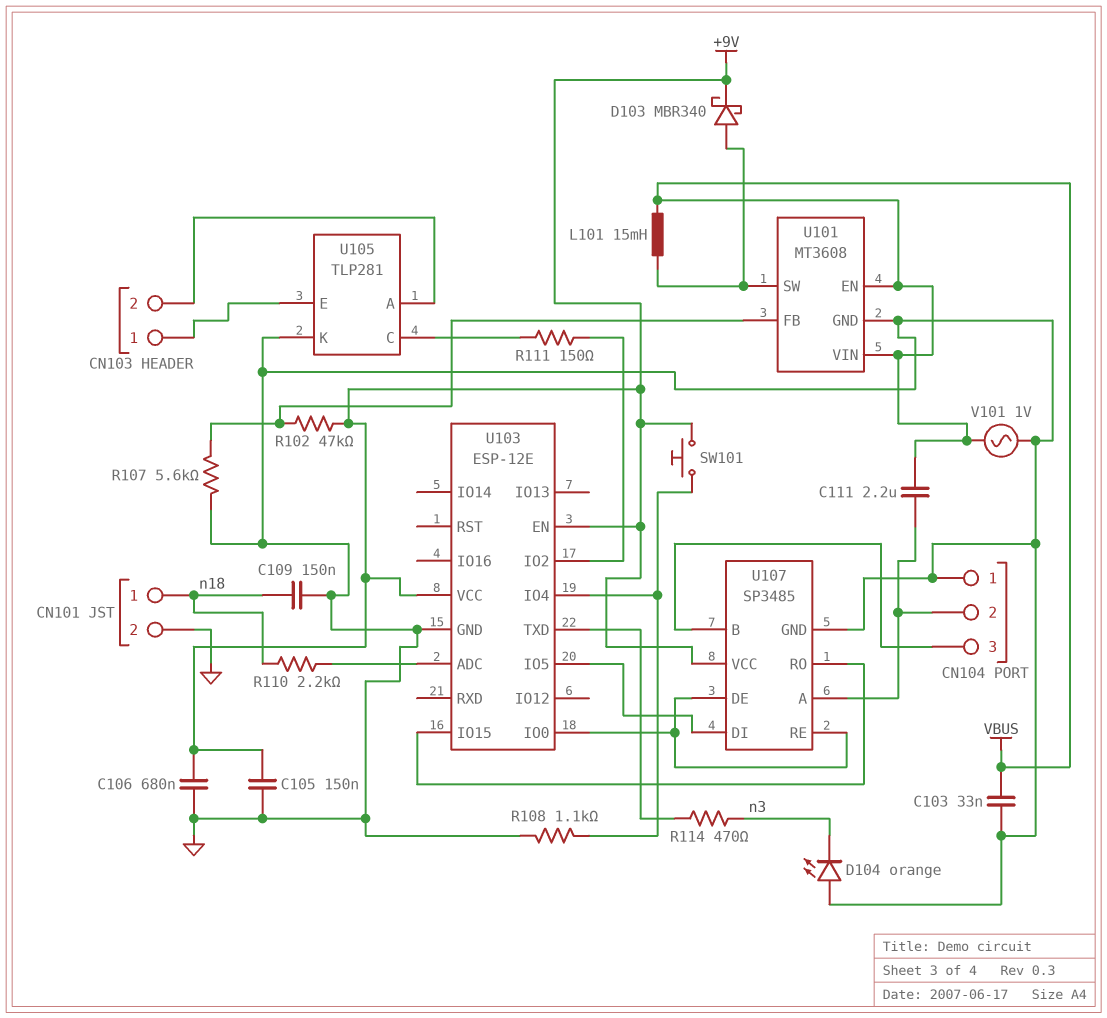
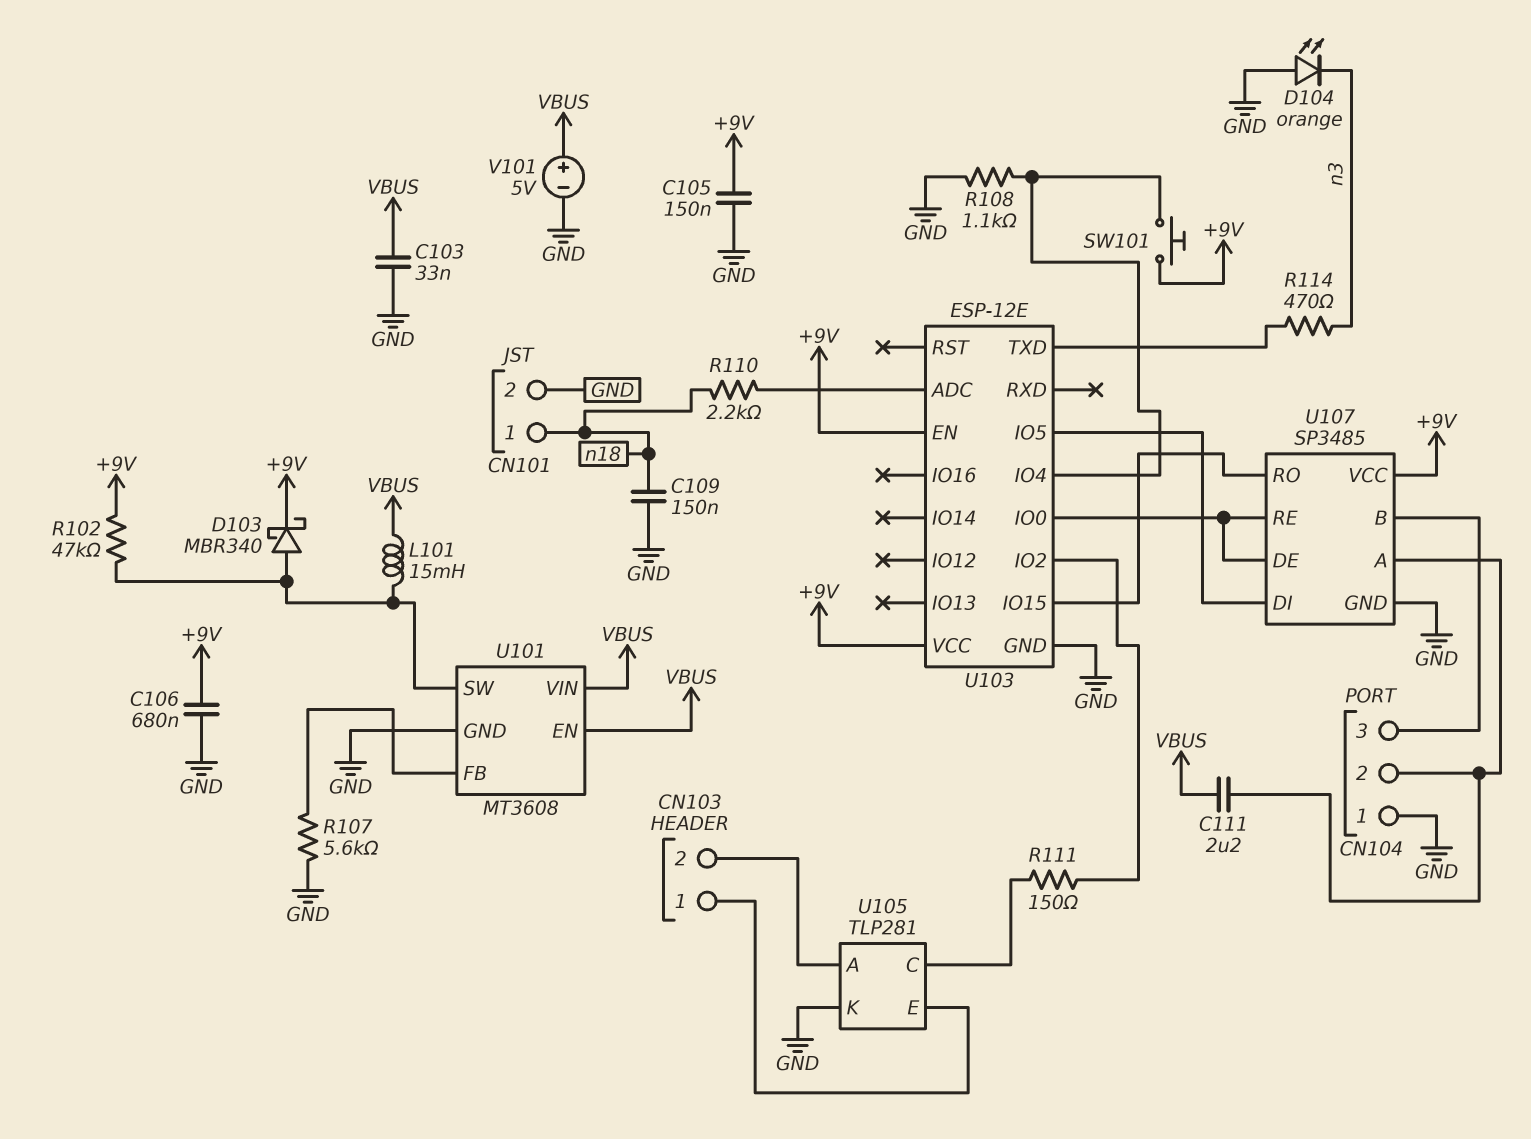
R102: 47k (+9V, U101/FB) -> 47k (+9V, U101/SW)
V101: AC 1V (GND, VBUS) -> 5V (plus VBUS, minus GND)

